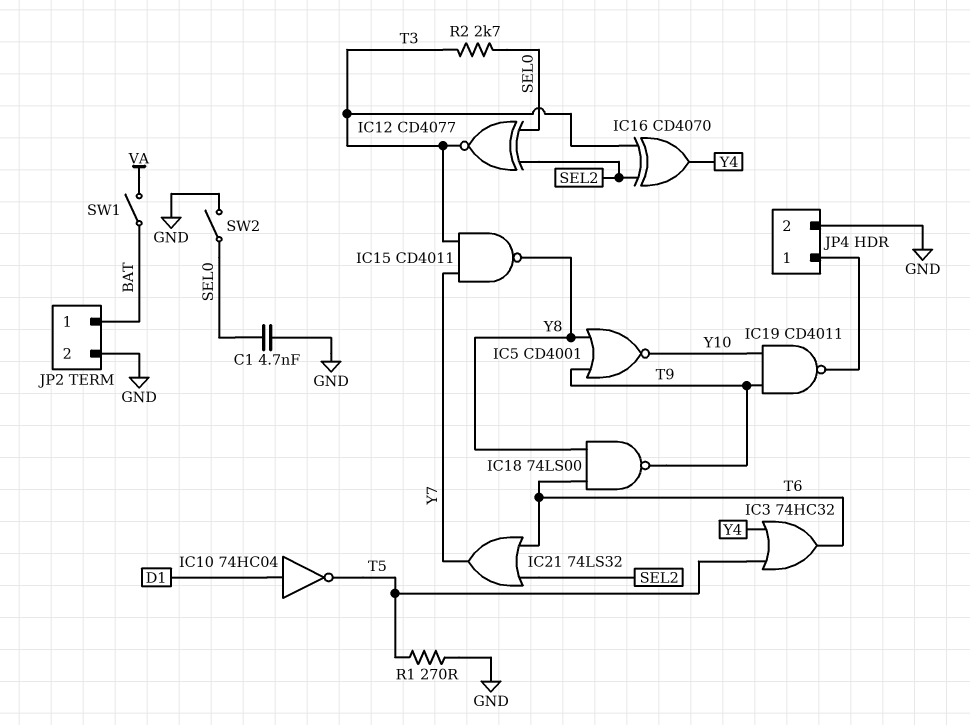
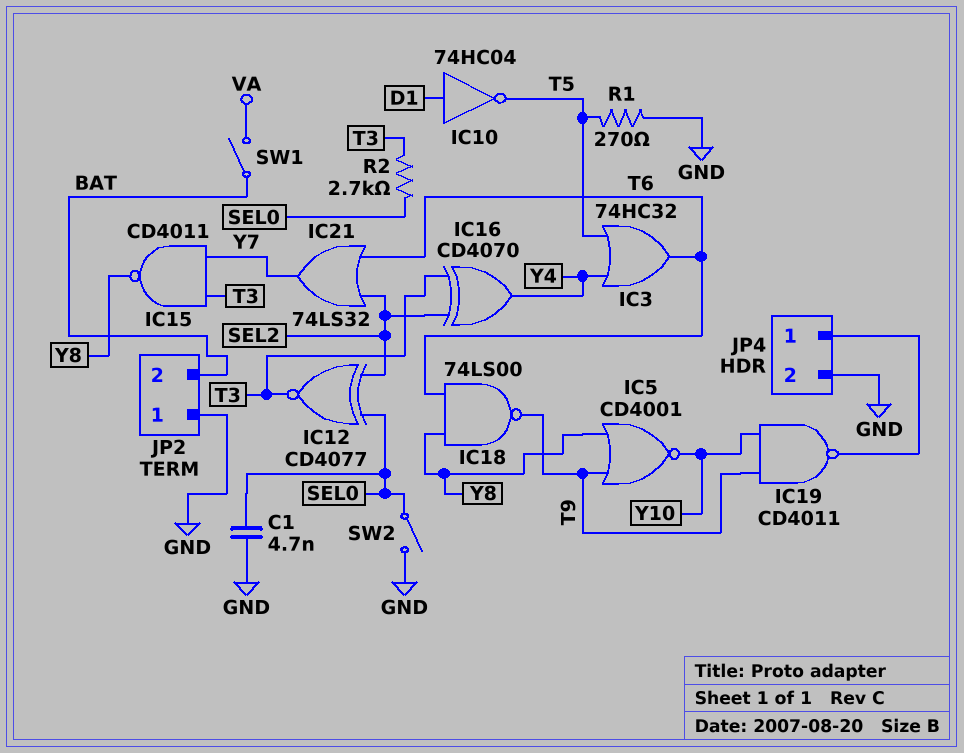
JP2 pin 1: BAT -> GND
JP2 pin 2: GND -> BAT

